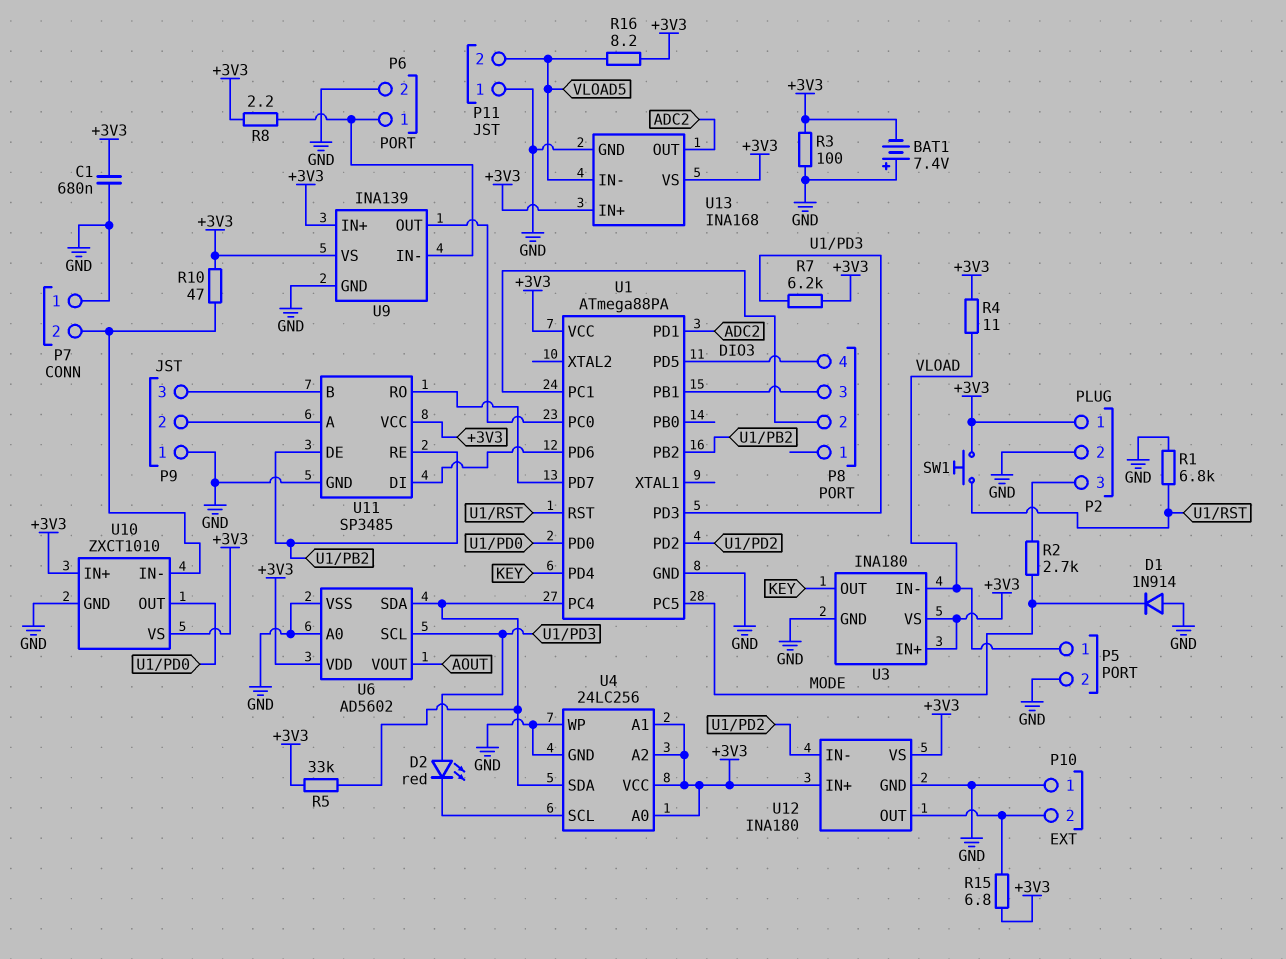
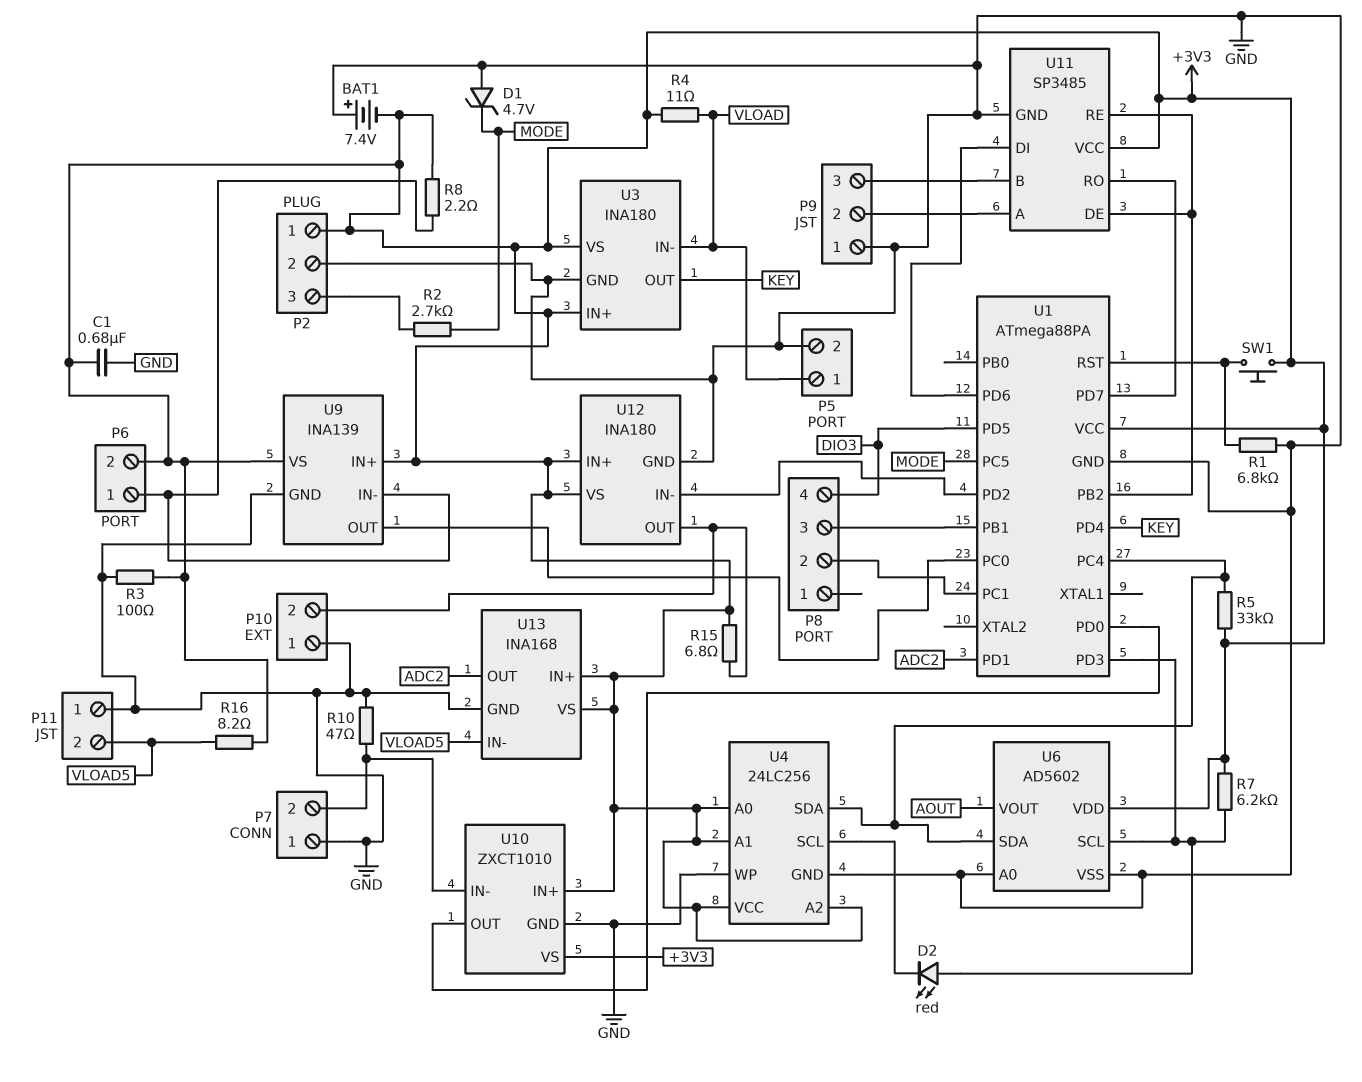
D1: diode 1N914 (A GND, K MODE) -> zener 4.7V (A GND, K MODE)
P6 pin 2: GND -> +3V3
R10: 47 (+3V3, P7/2) -> 47 (GND, P7/2)

